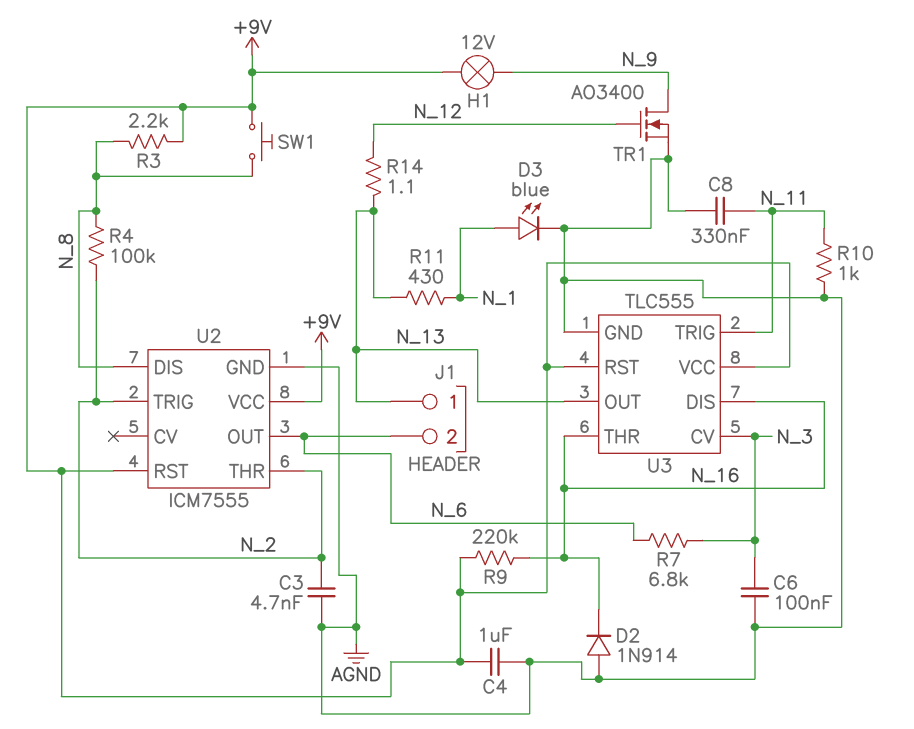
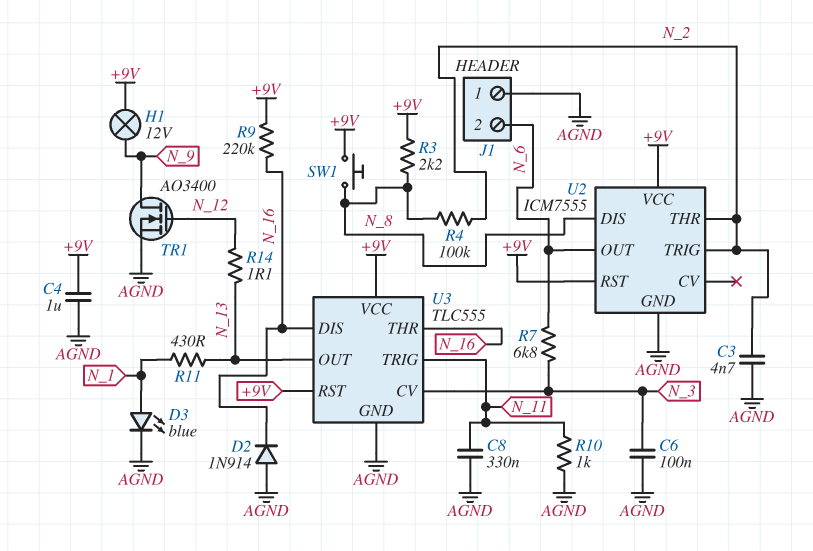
J1 pin 1: N_13 -> AGND

